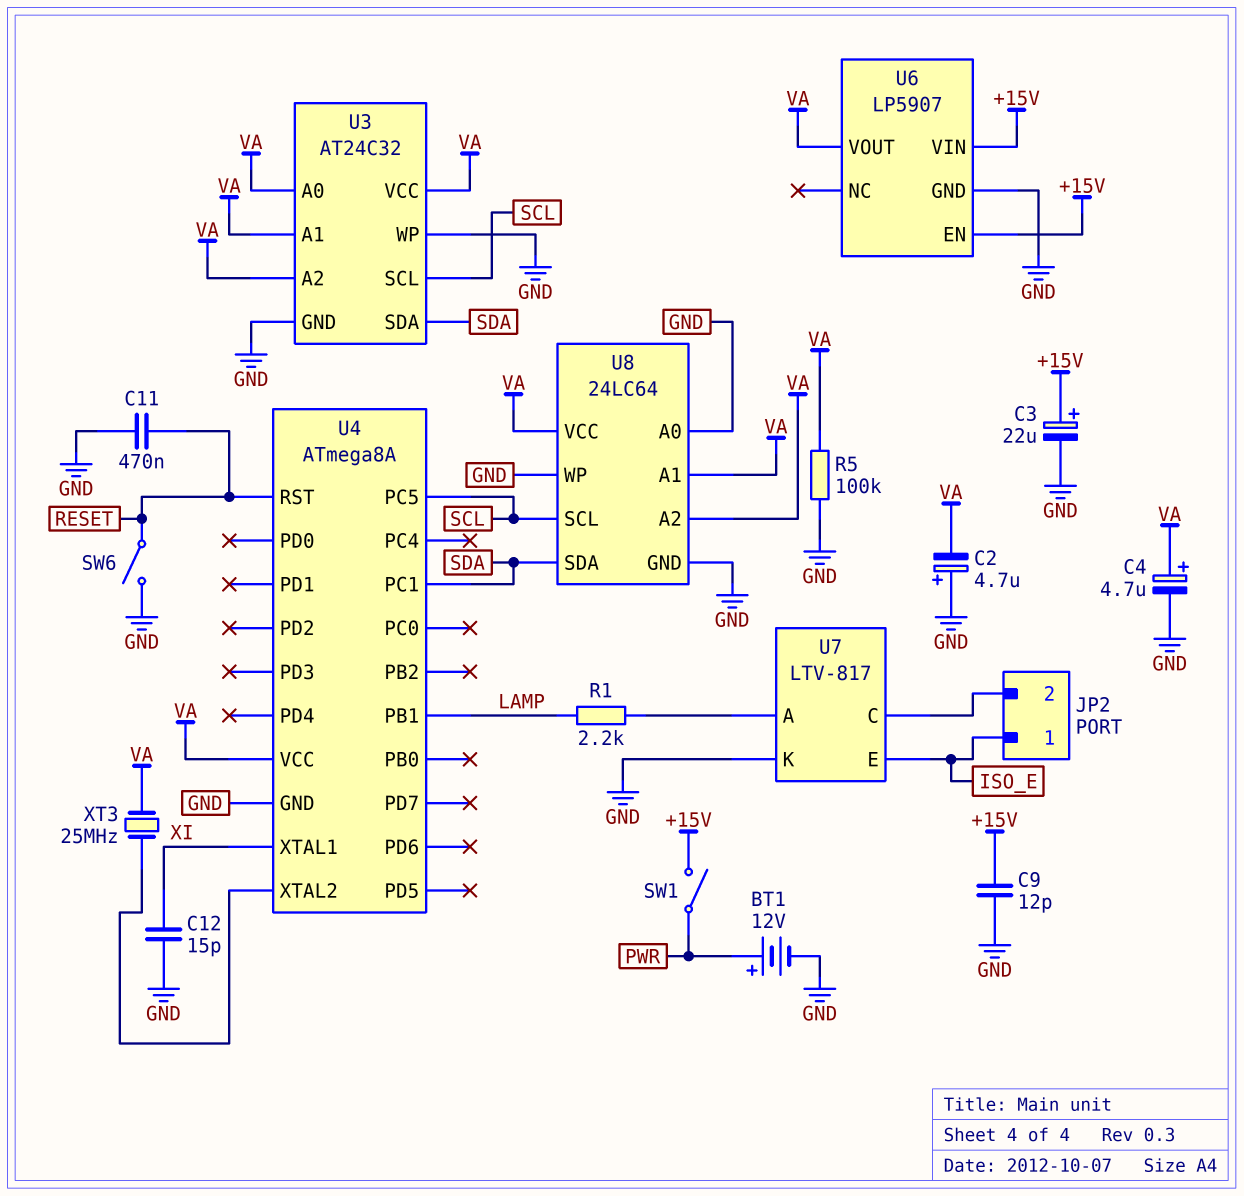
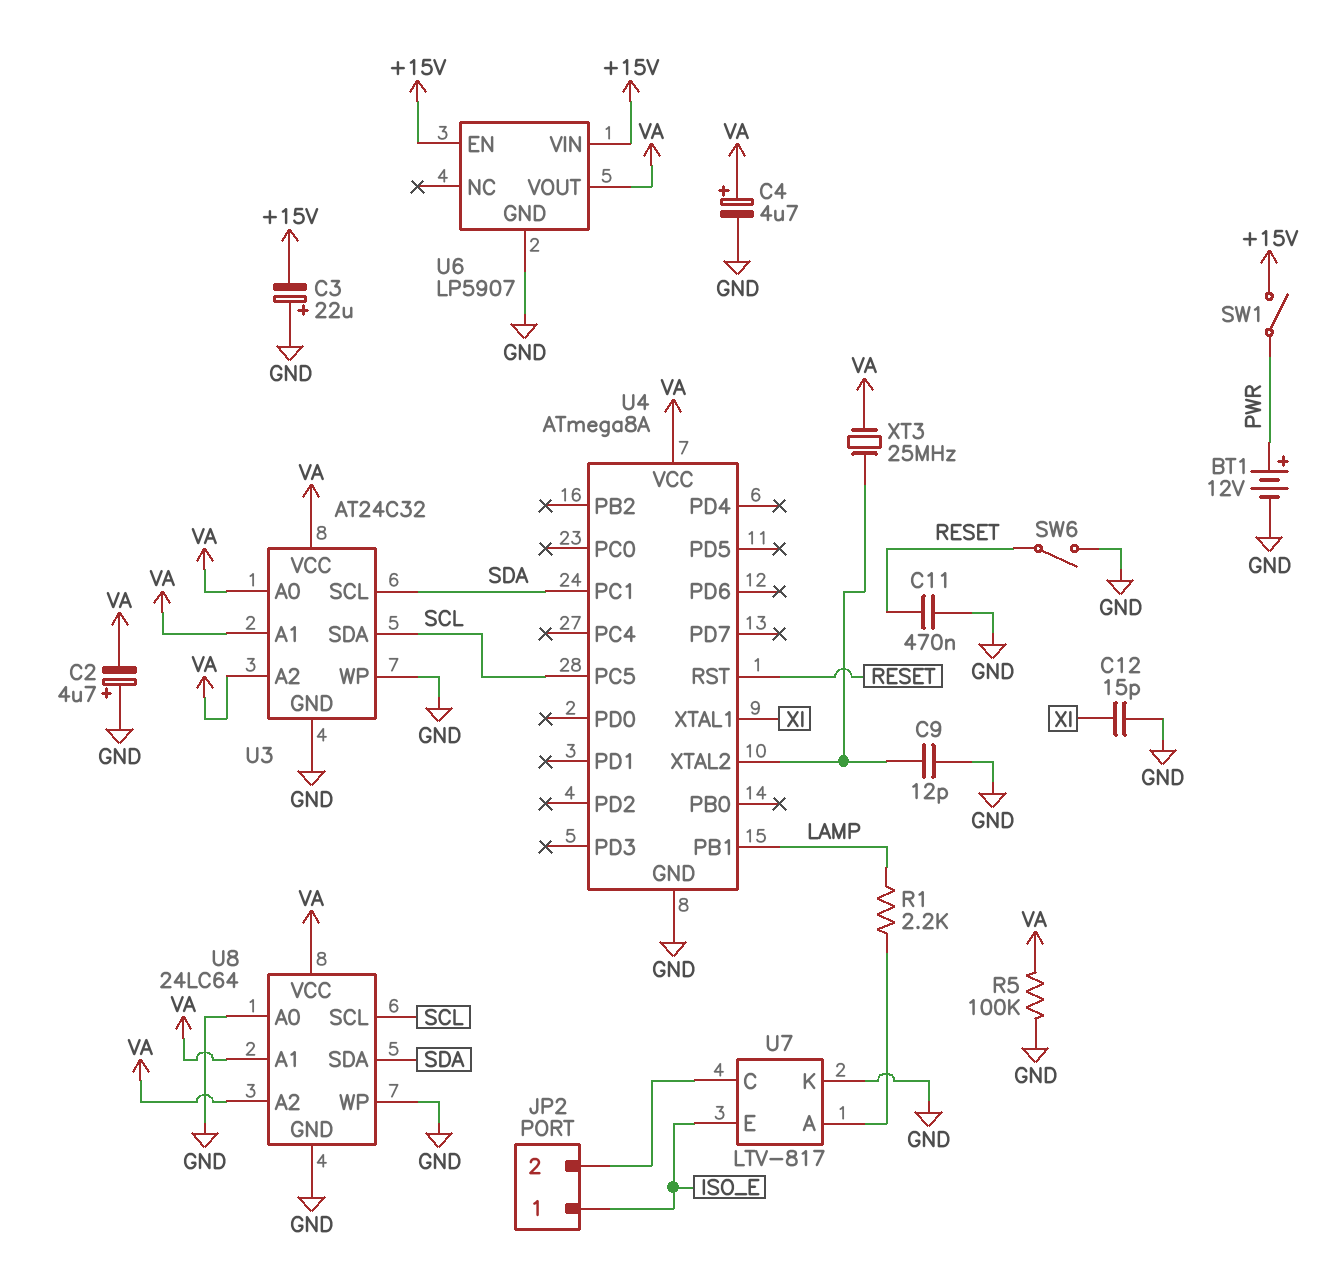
C3: 22uF (plus +15V, minus GND) -> 22uF (plus GND, minus +15V)
C9: 12pF (+15V, GND) -> 12pF (GND, U4/XTAL2)
U3 pin SCL: SCL -> SDA
U3 pin SDA: SDA -> SCL

